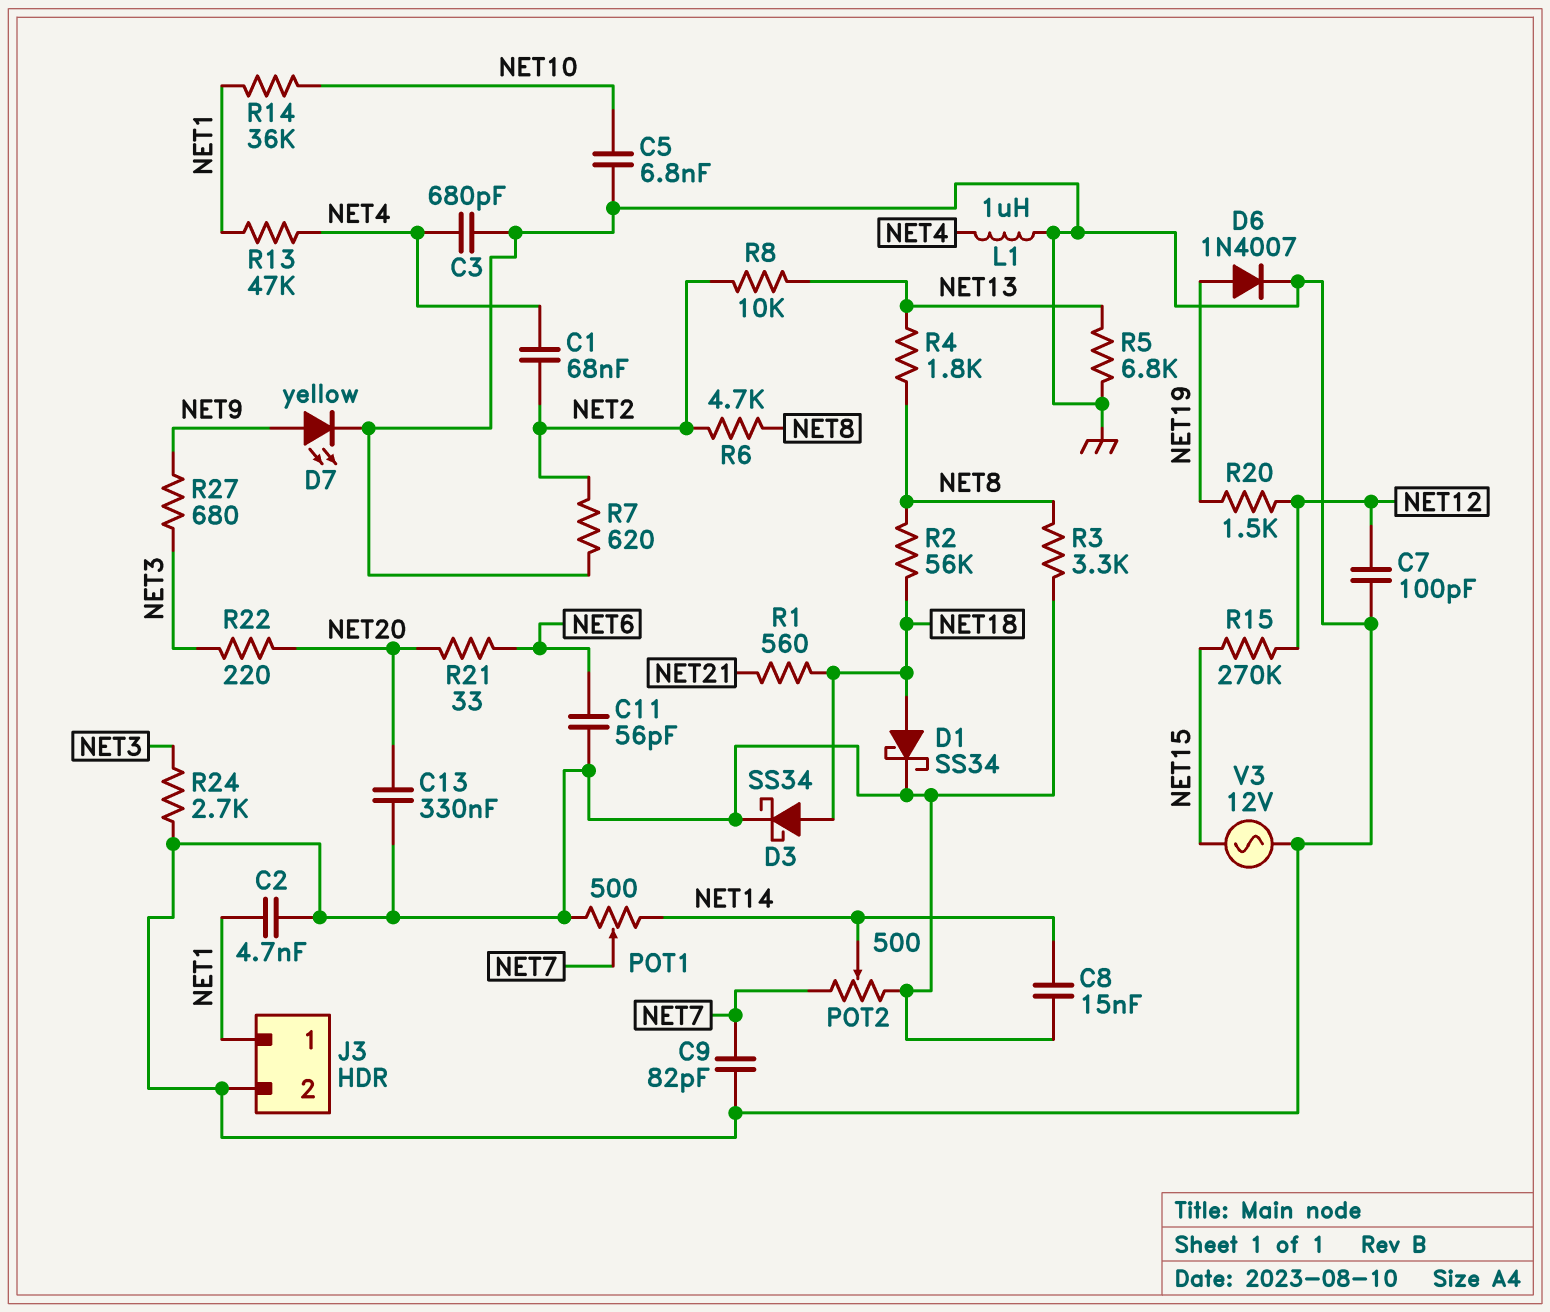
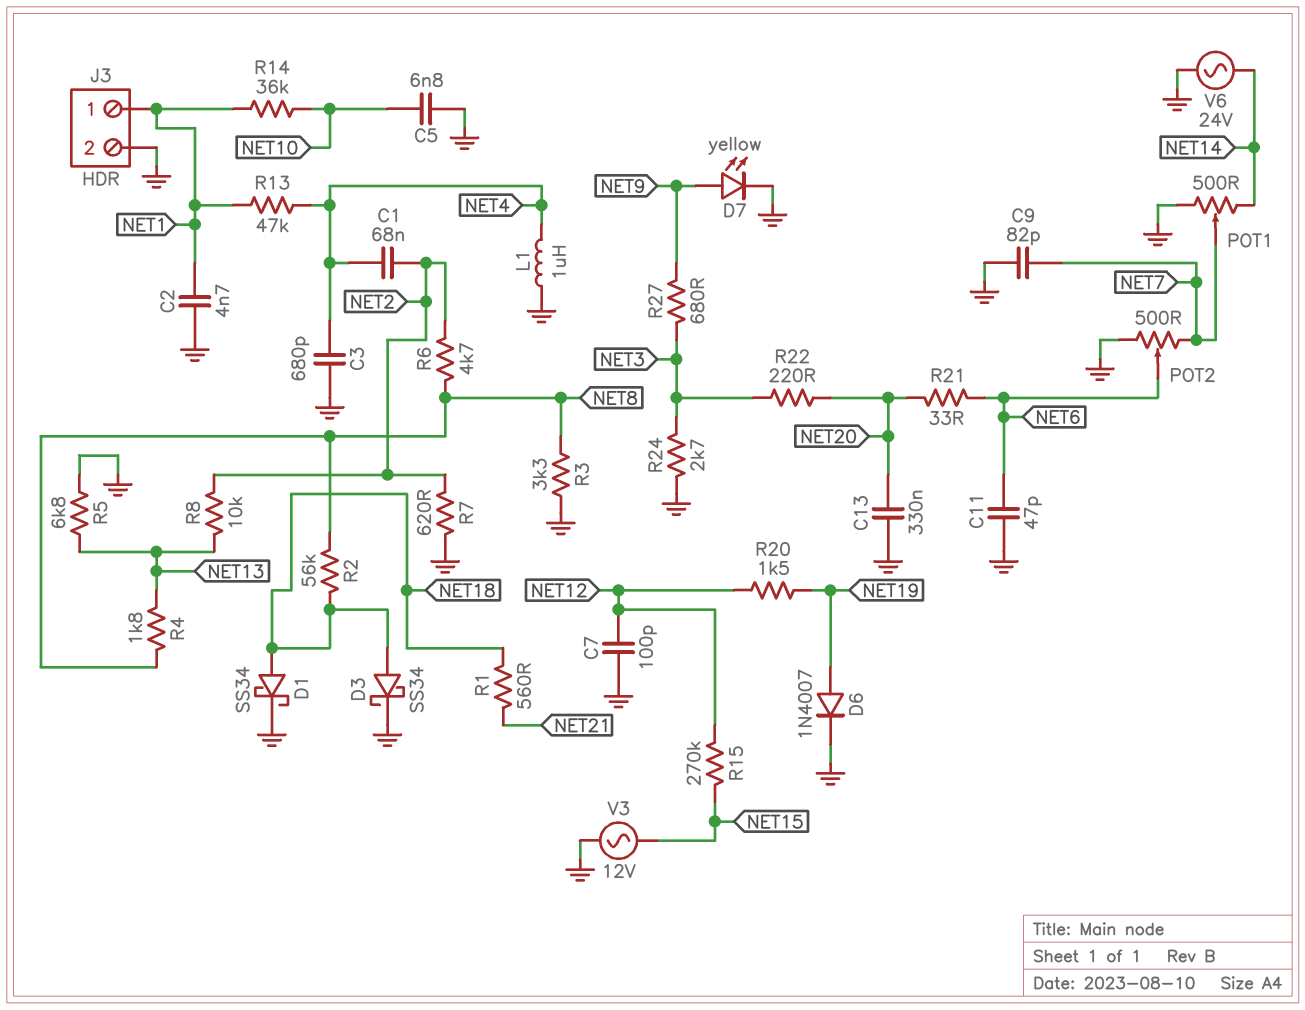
C8: 15nF (GND, NET14) -> none
C11: 56pF (GND, NET6) -> 47pF (GND, NET6)
POT2: 500 (GND, NET7, wiper NET14) -> 500 (GND, NET7, wiper NET6)
V6: none -> AC 24V (GND, NET14)

